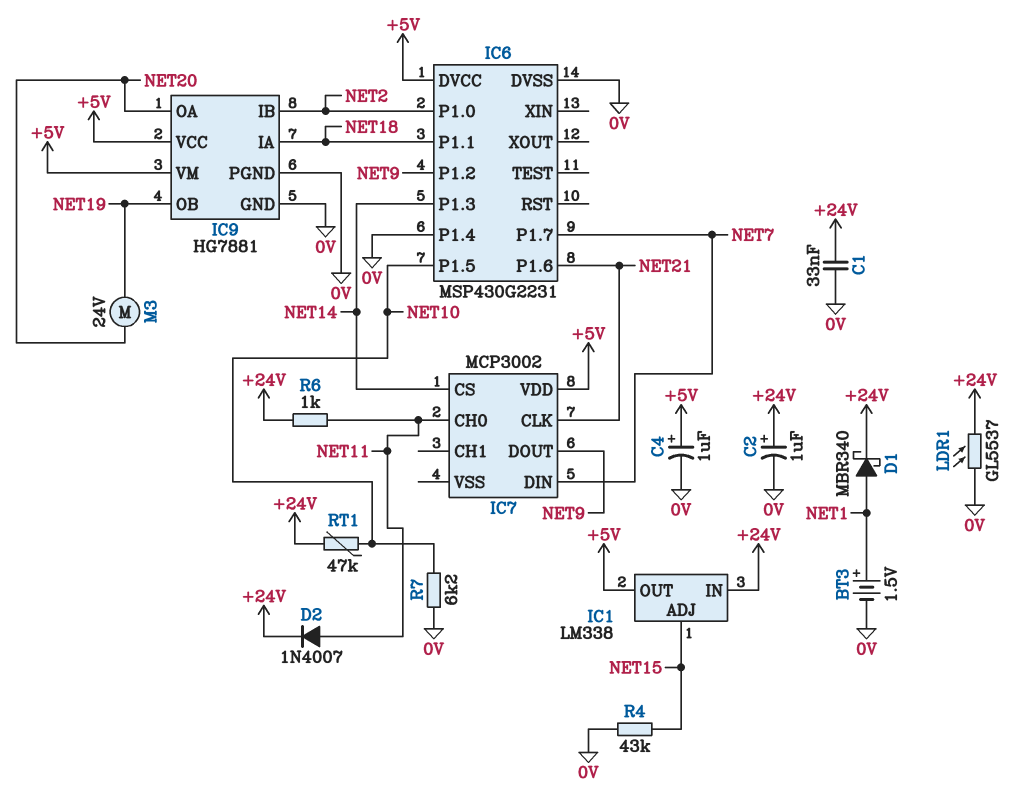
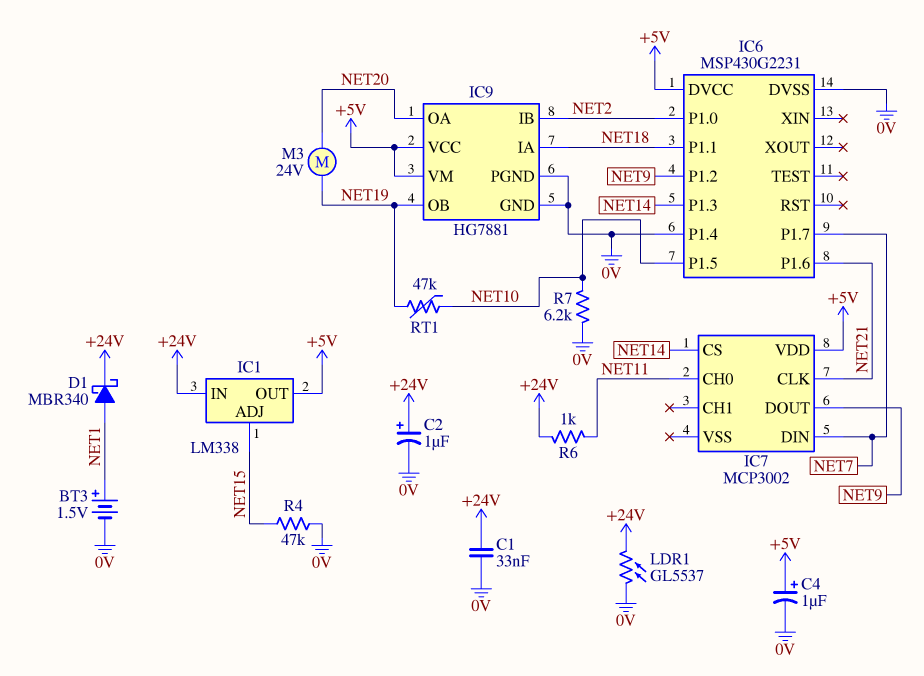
D2: diode 1N4007 (A NET11, K +24V) -> none
R4: 43k (0V, NET15) -> 47k (0V, NET15)
RT1: 47k (+24V, NET10) -> 47k (NET10, NET19)

